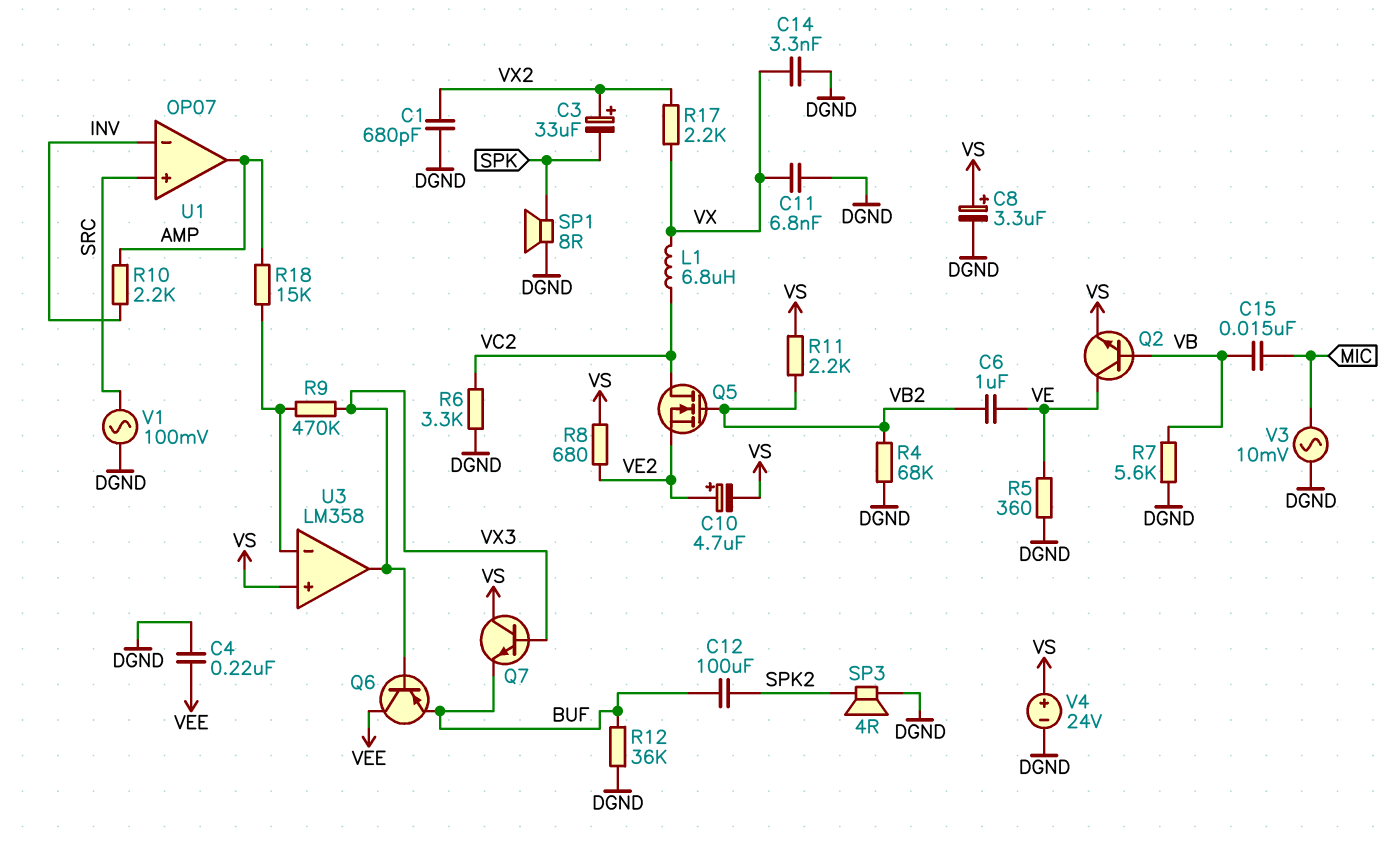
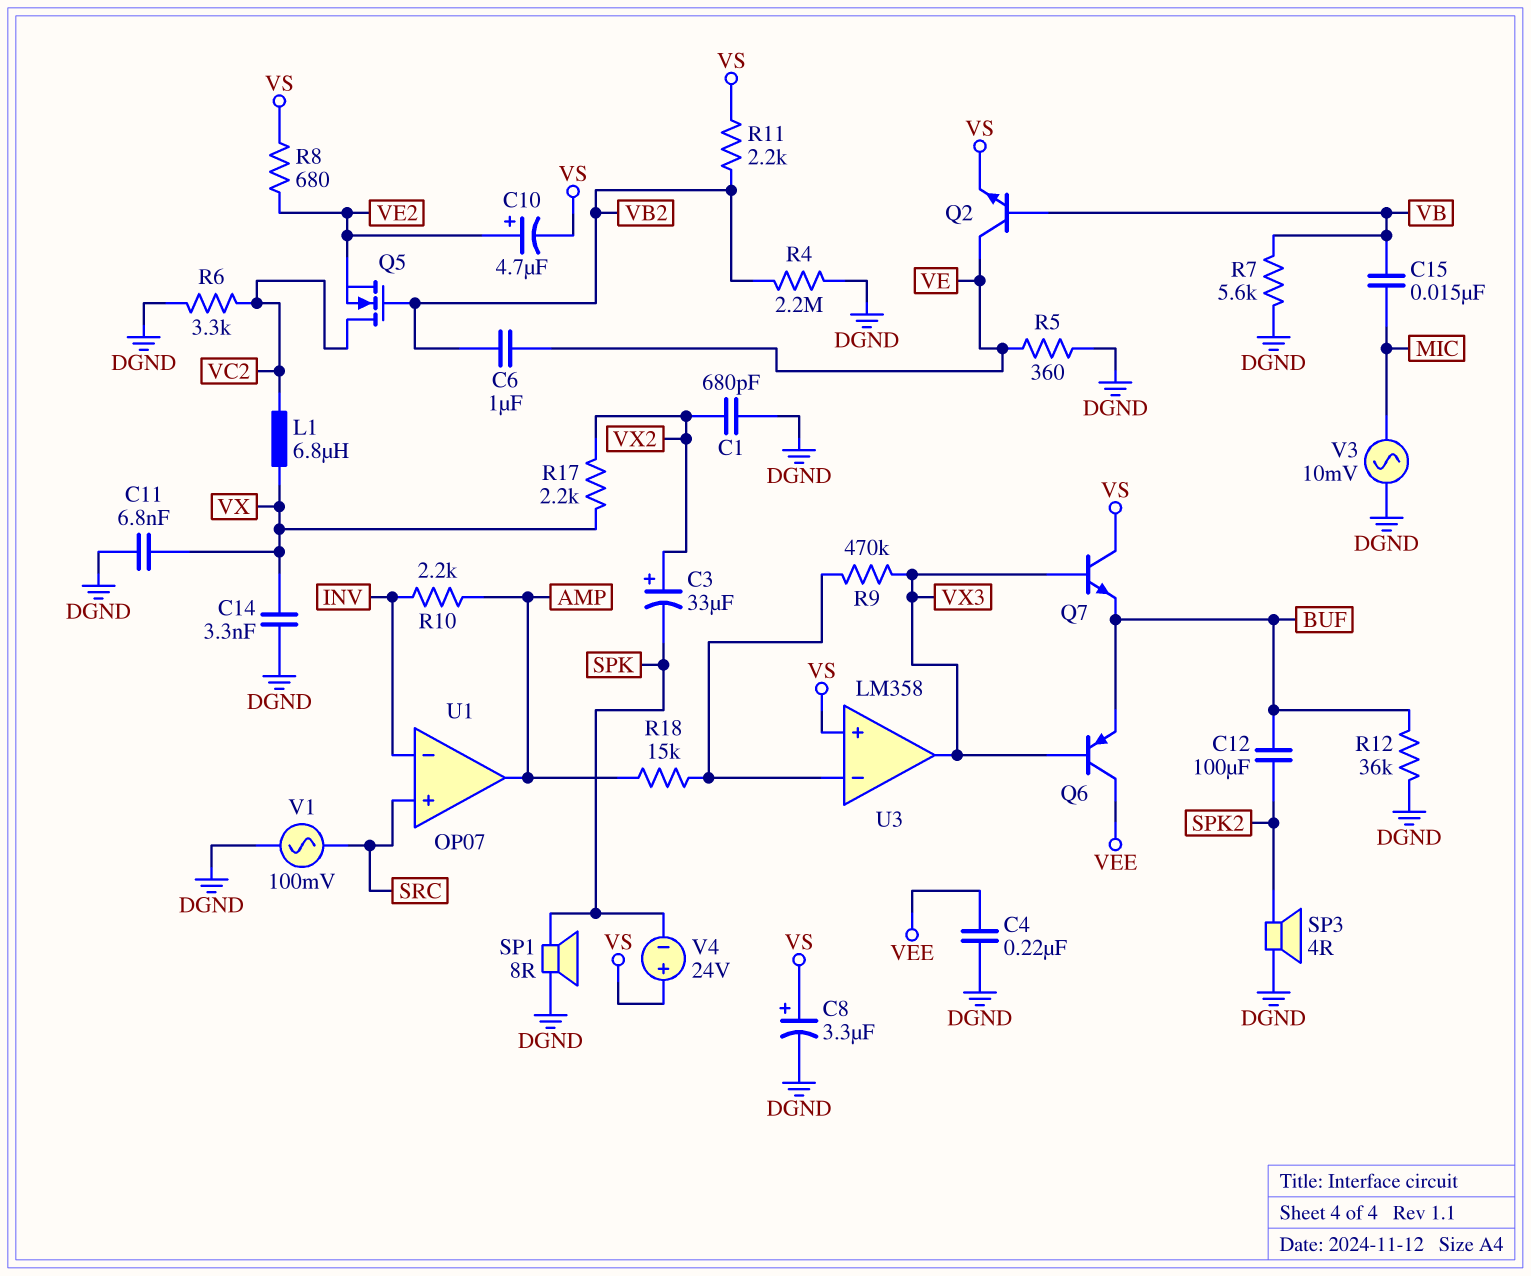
R4: 68k (DGND, VB2) -> 2.2M (DGND, VB2)
V4: 24V (plus VS, minus DGND) -> 24V (plus VS, minus SPK)

